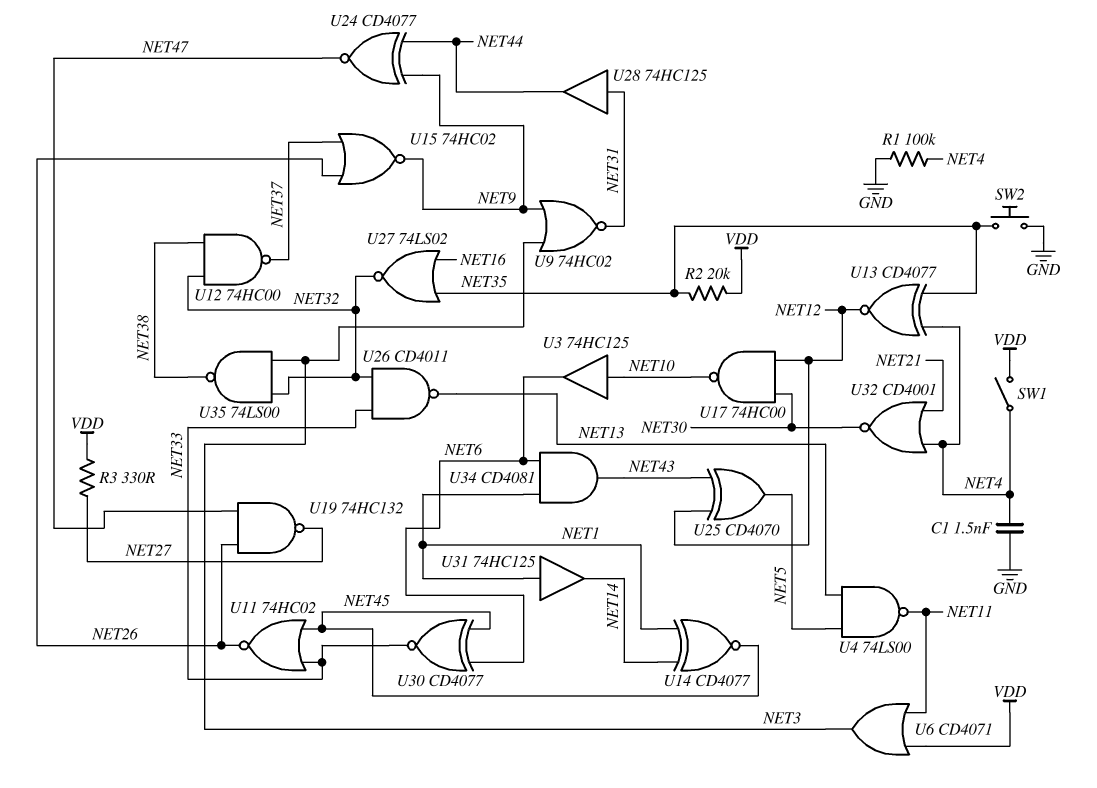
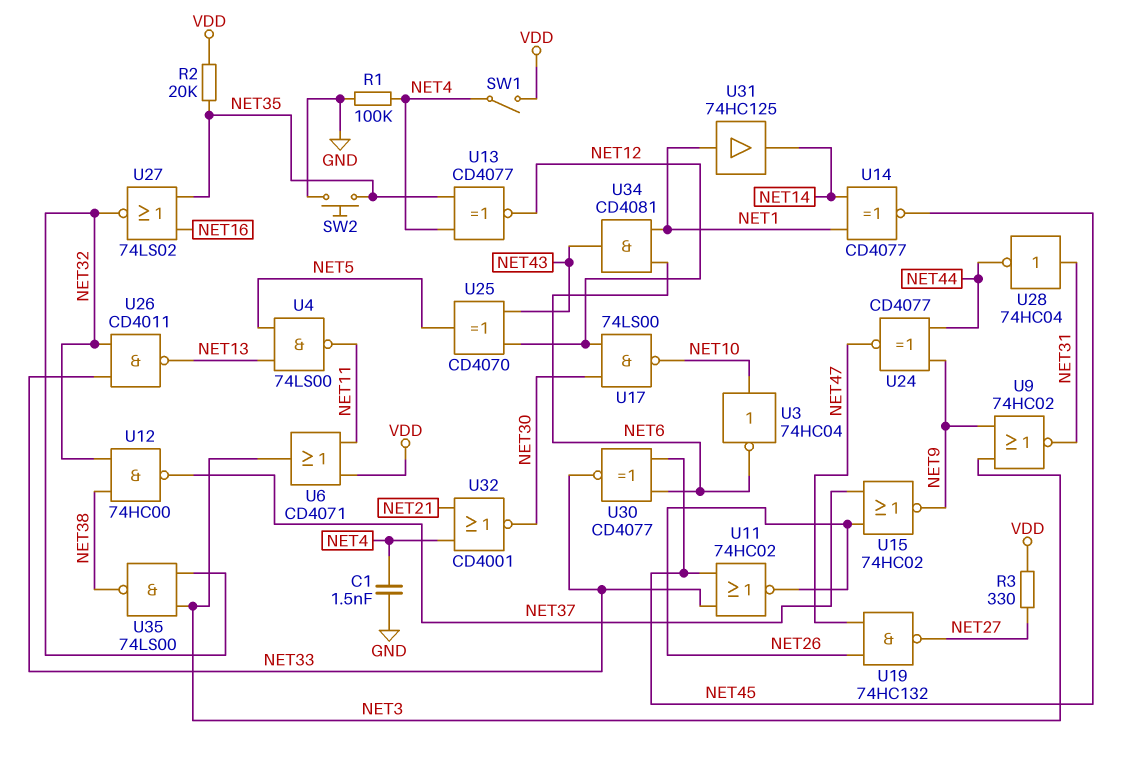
U3: buffer 74HC125 (in NET10, out NET6) -> NOT 74HC04 (in NET10, out NET6)
U17: NAND 74HC00 (in NET12, in NET30, out NET10) -> NAND 74LS00 (in NET12, in NET30, out NET10)
U28: buffer 74HC125 (in NET31, out NET44) -> NOT 74HC04 (in NET31, out NET44)

